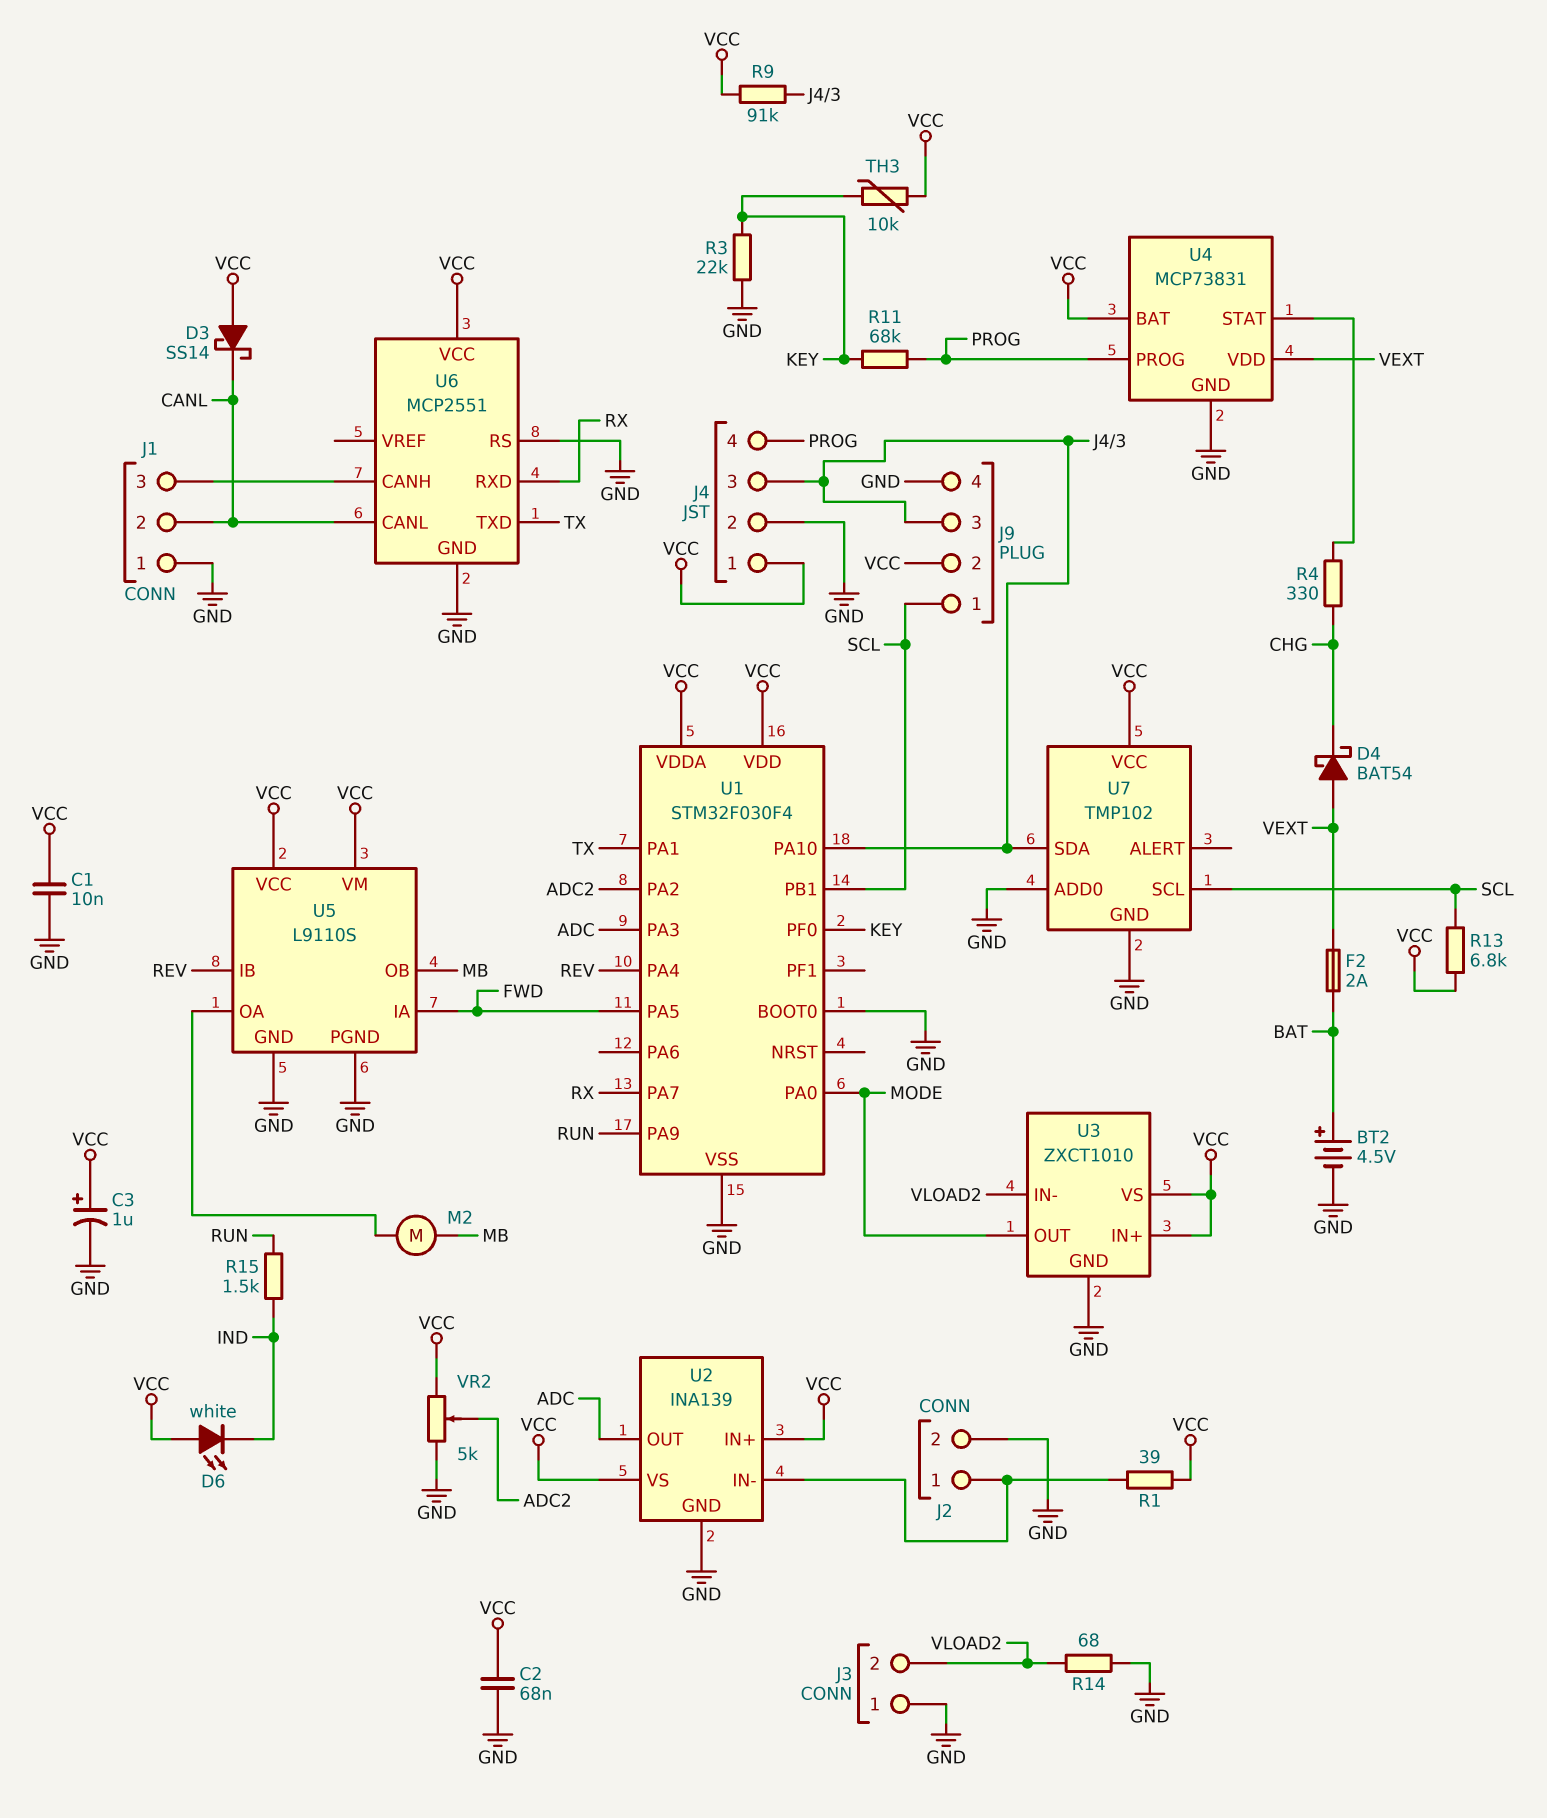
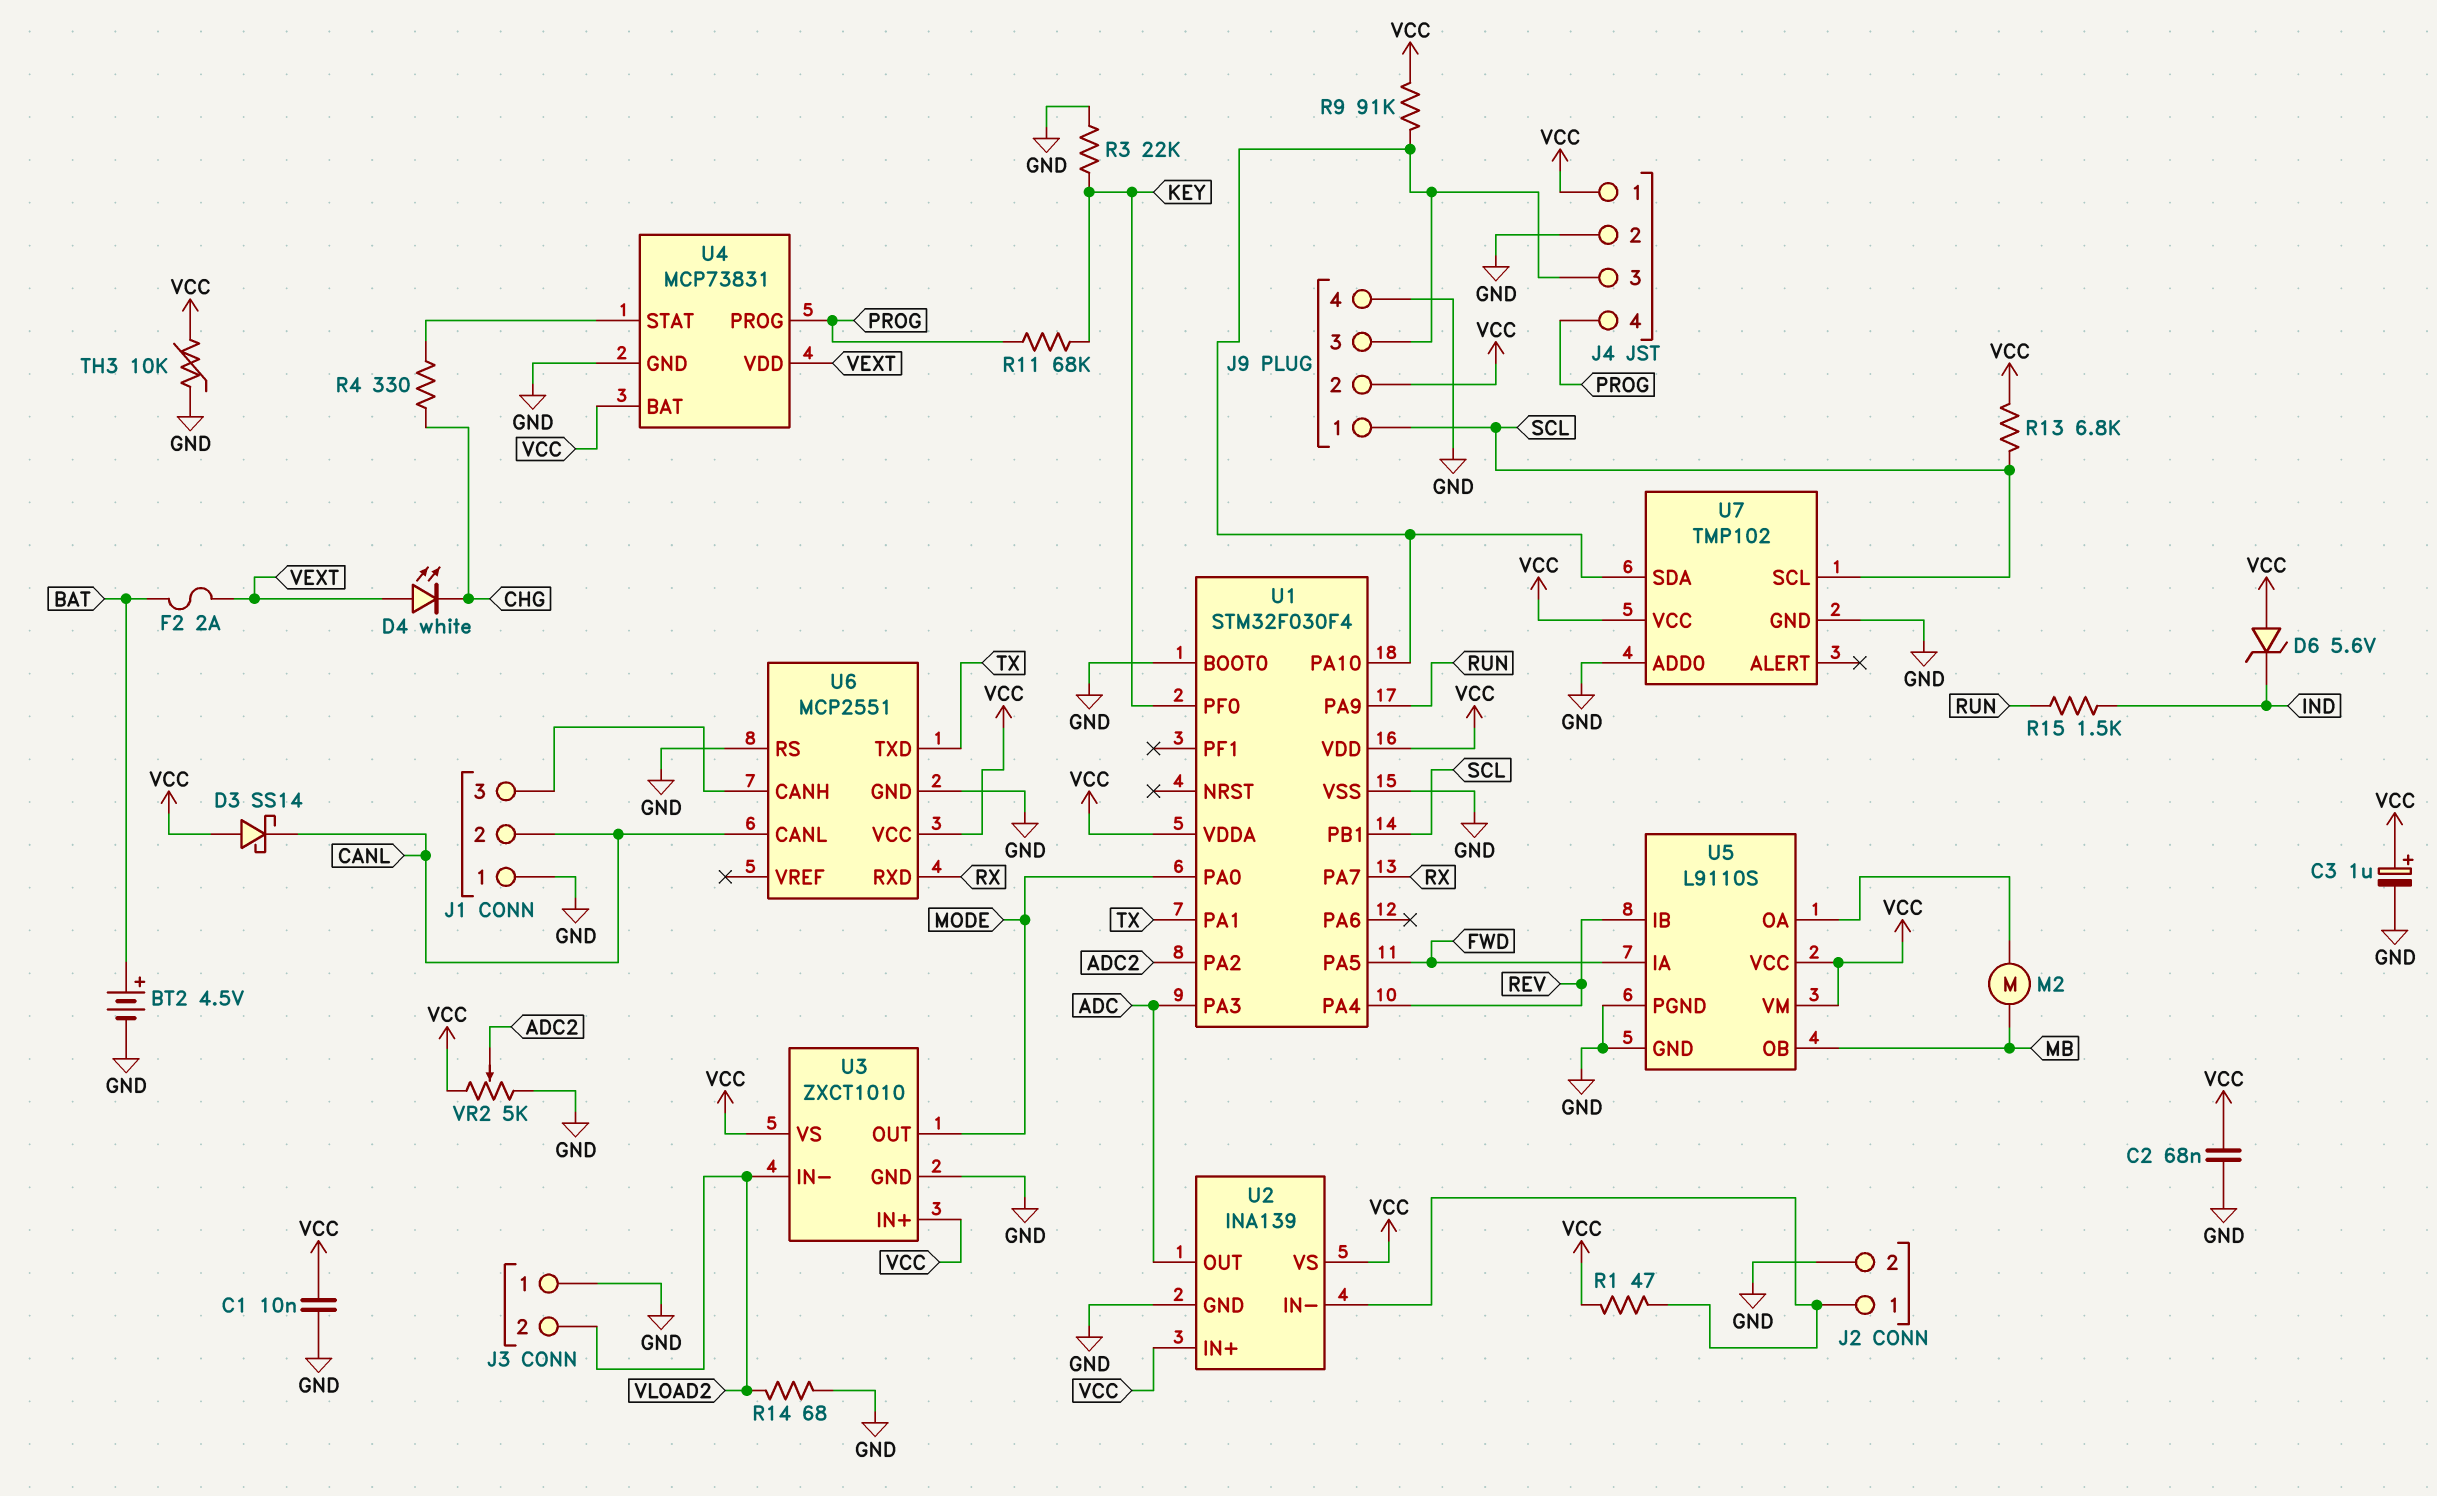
D4: schottky BAT54 (A VEXT, K CHG) -> LED white (A VEXT, K CHG)
D6: LED white (A VCC, K IND) -> zener 5.6V (A VCC, K IND)
R1: 39 (J2/1, VCC) -> 47 (J2/1, VCC)
TH3: 10k (KEY, VCC) -> 10k (GND, VCC)

